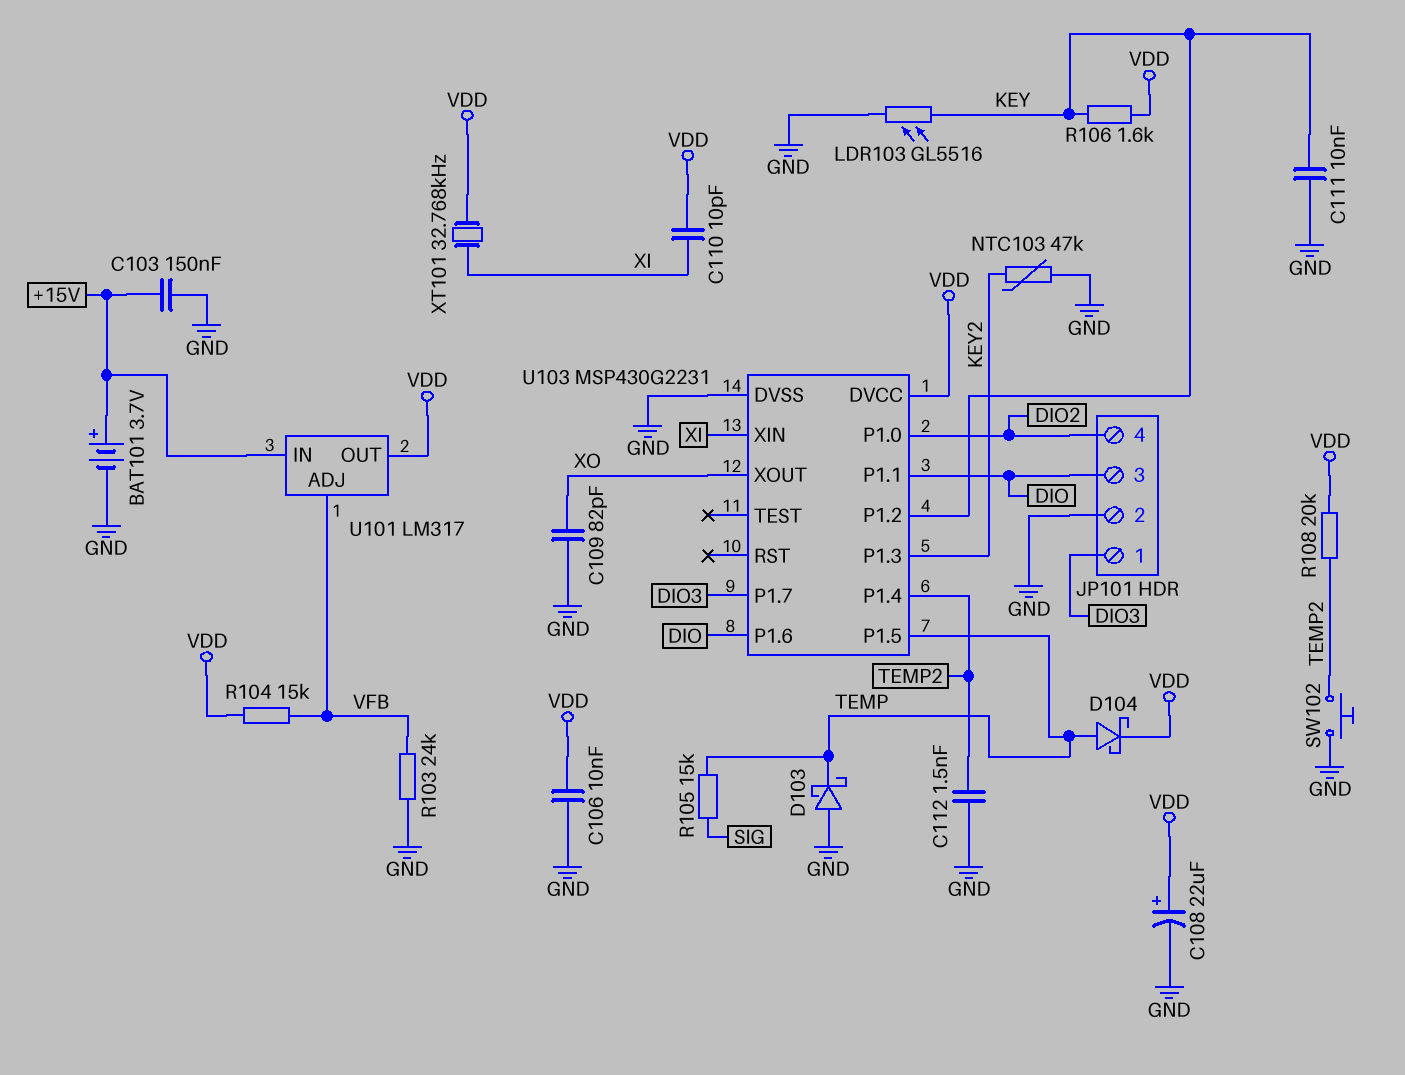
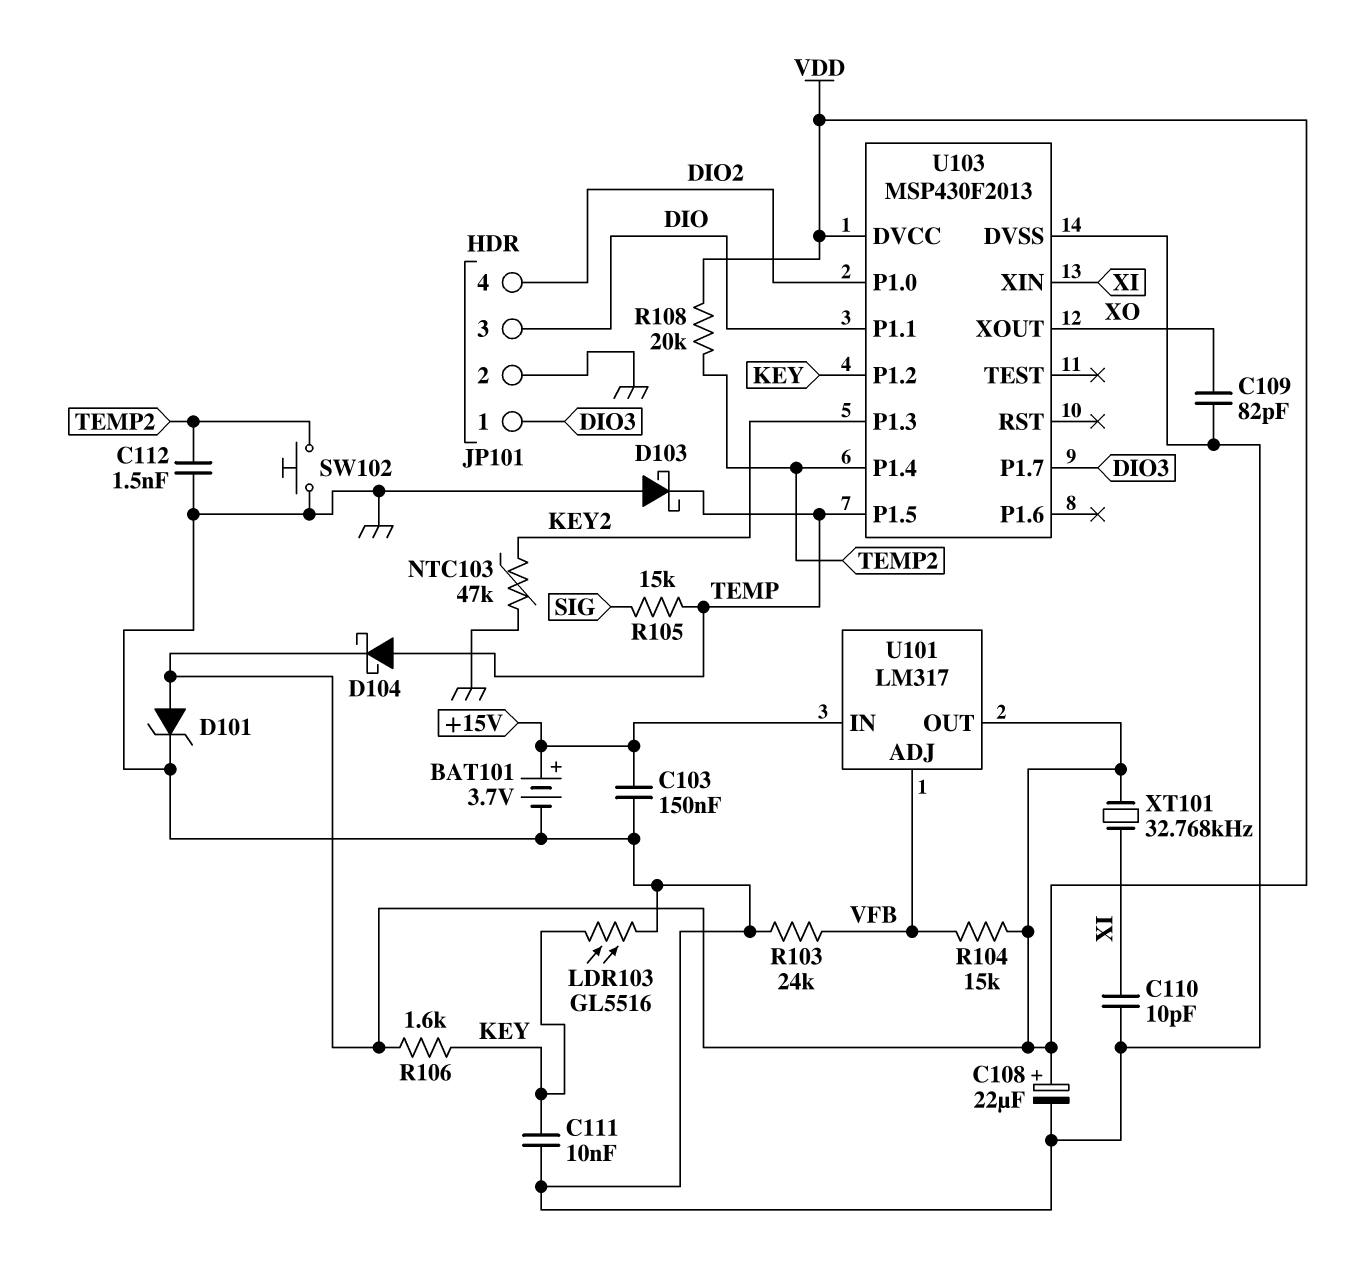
C106: 10nF (GND, VDD) -> none
C110: 10pF (VDD, XI) -> 10pF (GND, XI)
D101: none -> zener (A VDD, K GND)
U103: MSP430G2231 -> MSP430F2013
U103 pin P1.6: DIO -> none

